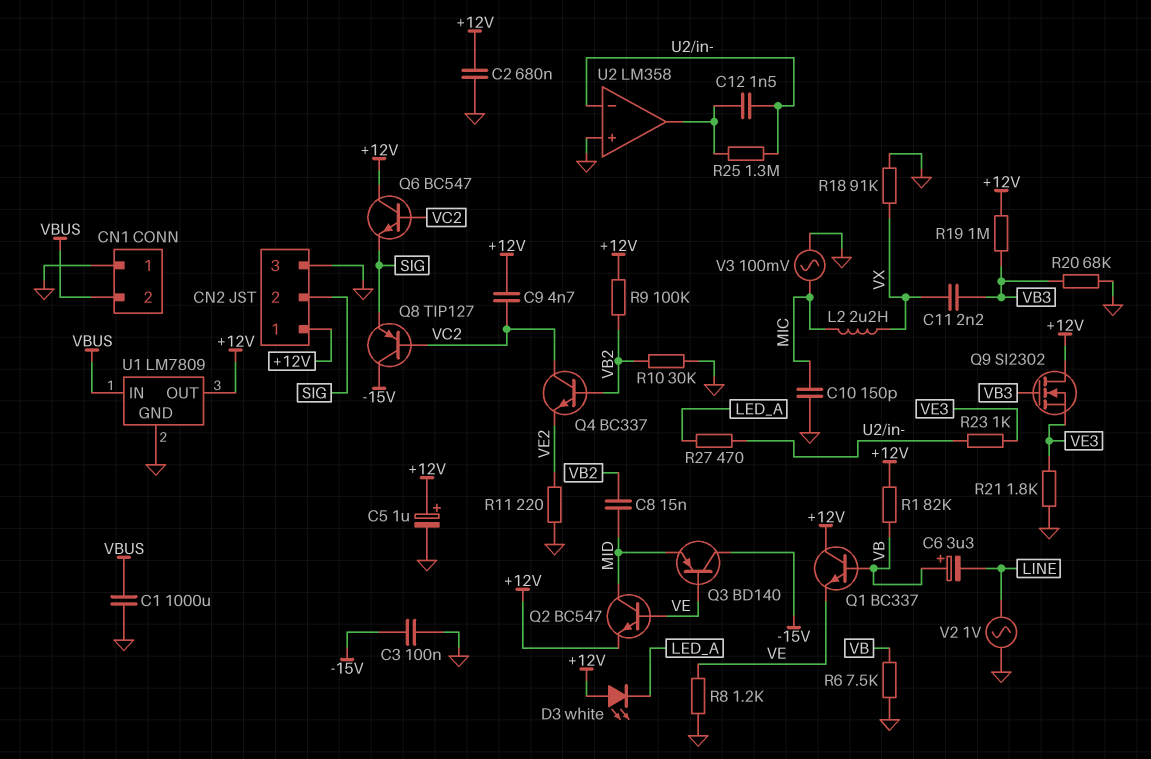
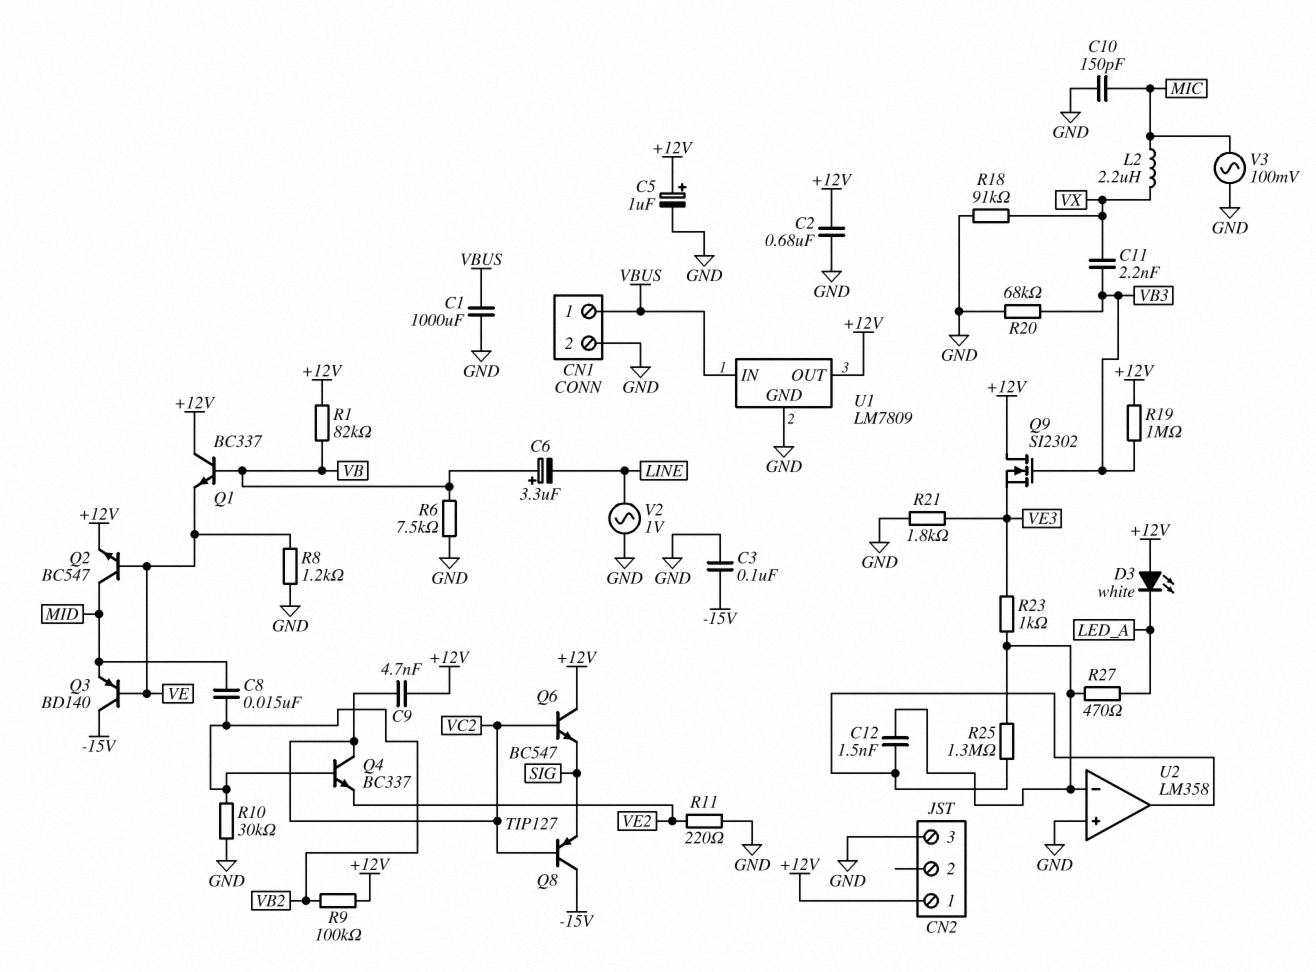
CN1 pin 1: GND -> VBUS
CN1 pin 2: VBUS -> GND
CN2 pin 2: SIG -> none

